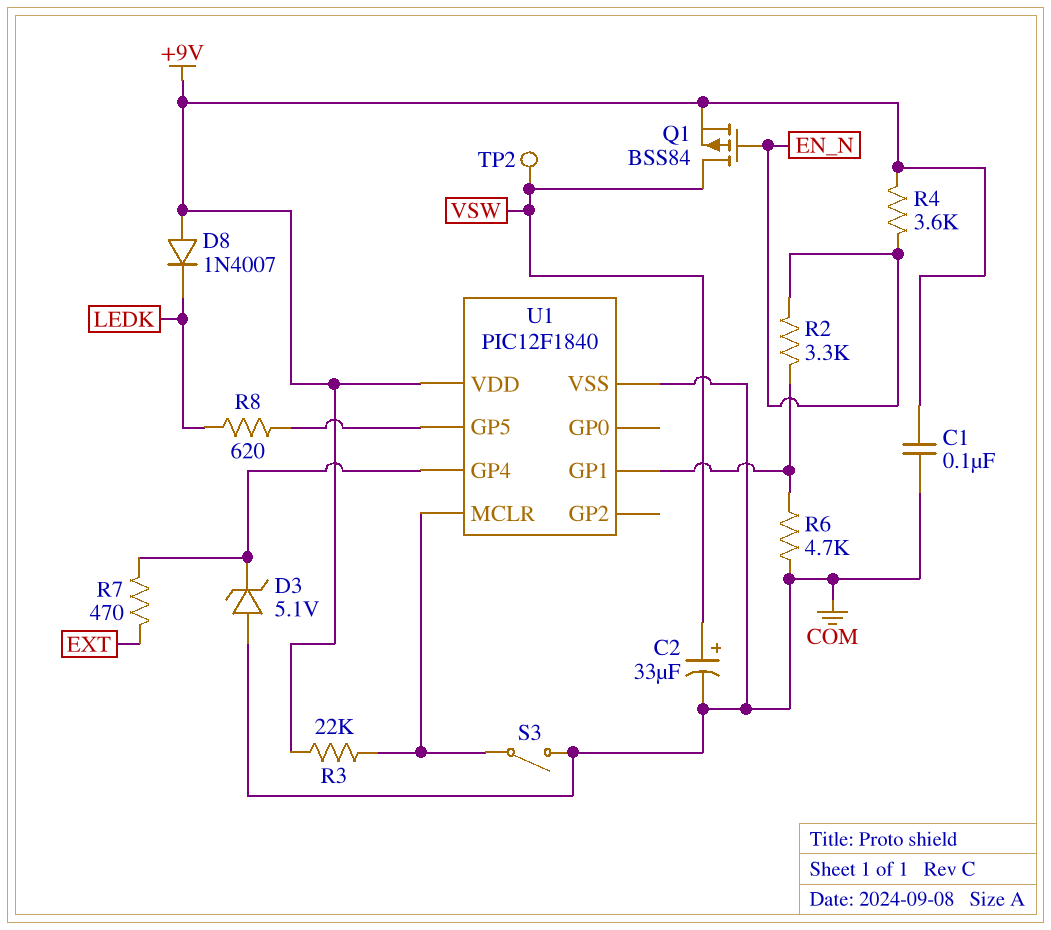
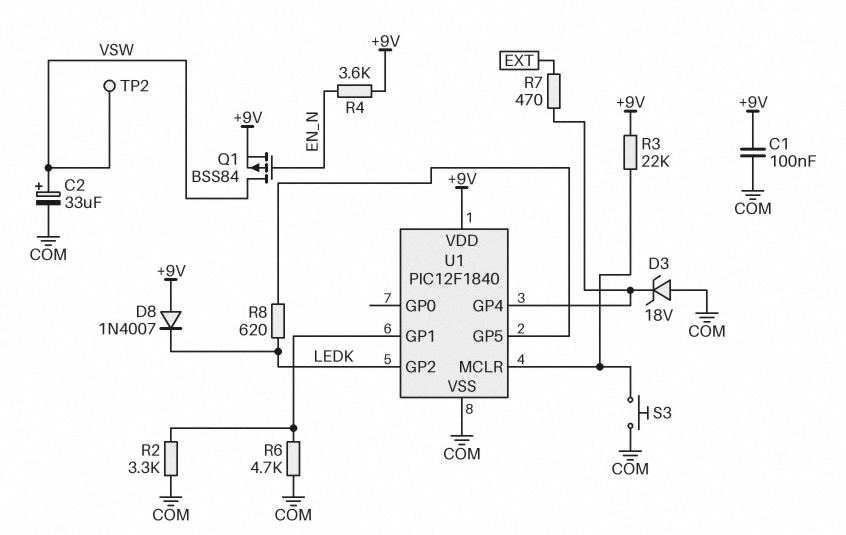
D3: zener 5.1V (A COM, K U1/GP4) -> zener 18V (A COM, K U1/GP4)
R2: 3.3k (EN_N, U1/GP1) -> 3.3k (COM, U1/GP1)
S3: switch (COM, U1/MCLR) -> button (COM, U1/MCLR)
U1 pin GP2: none -> LEDK

